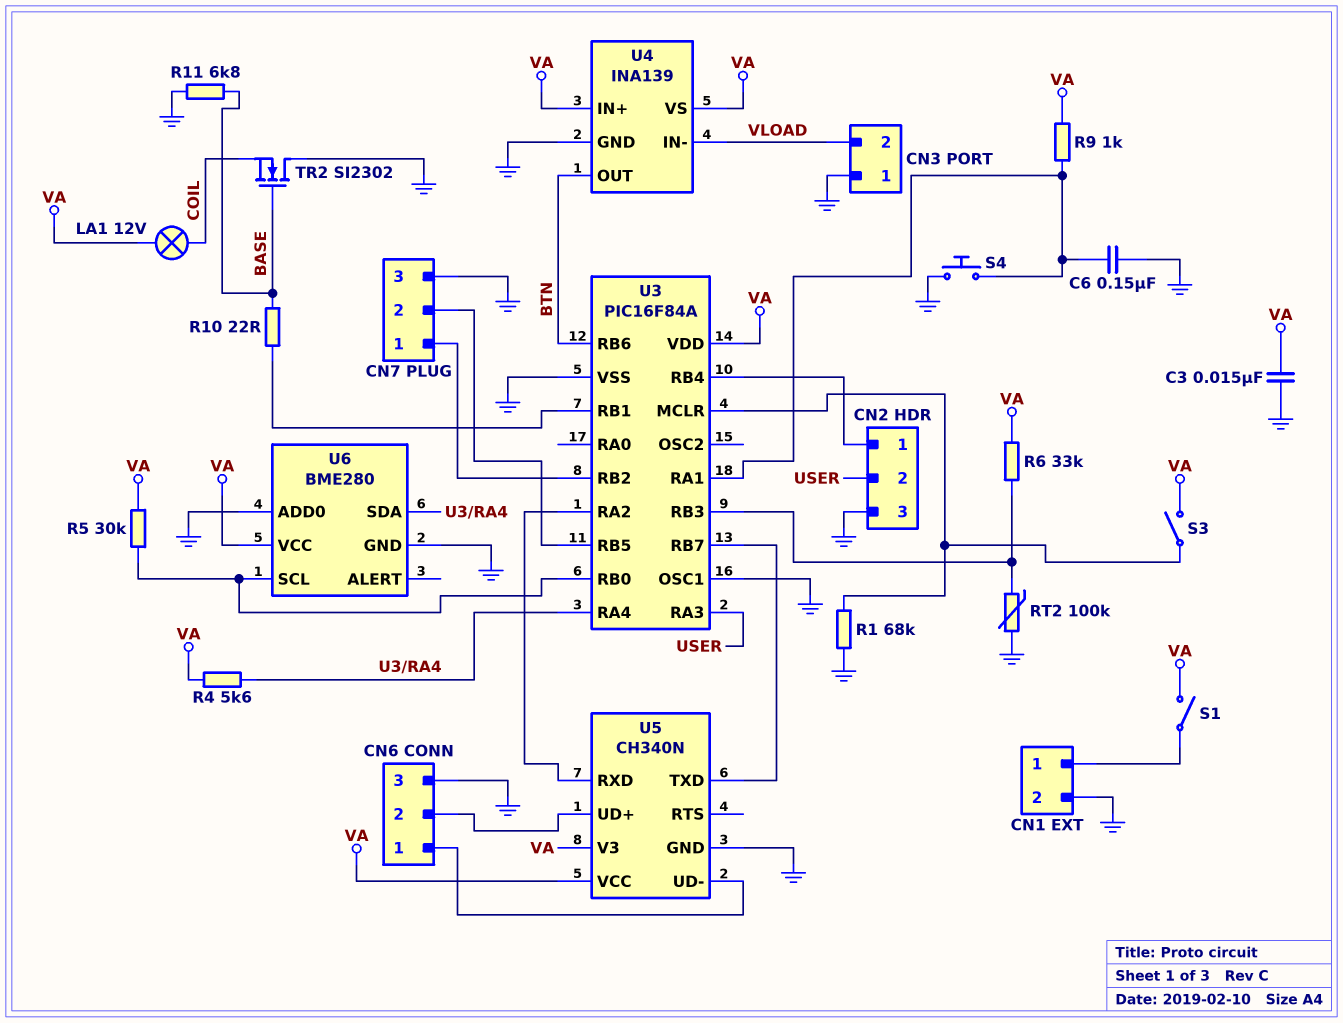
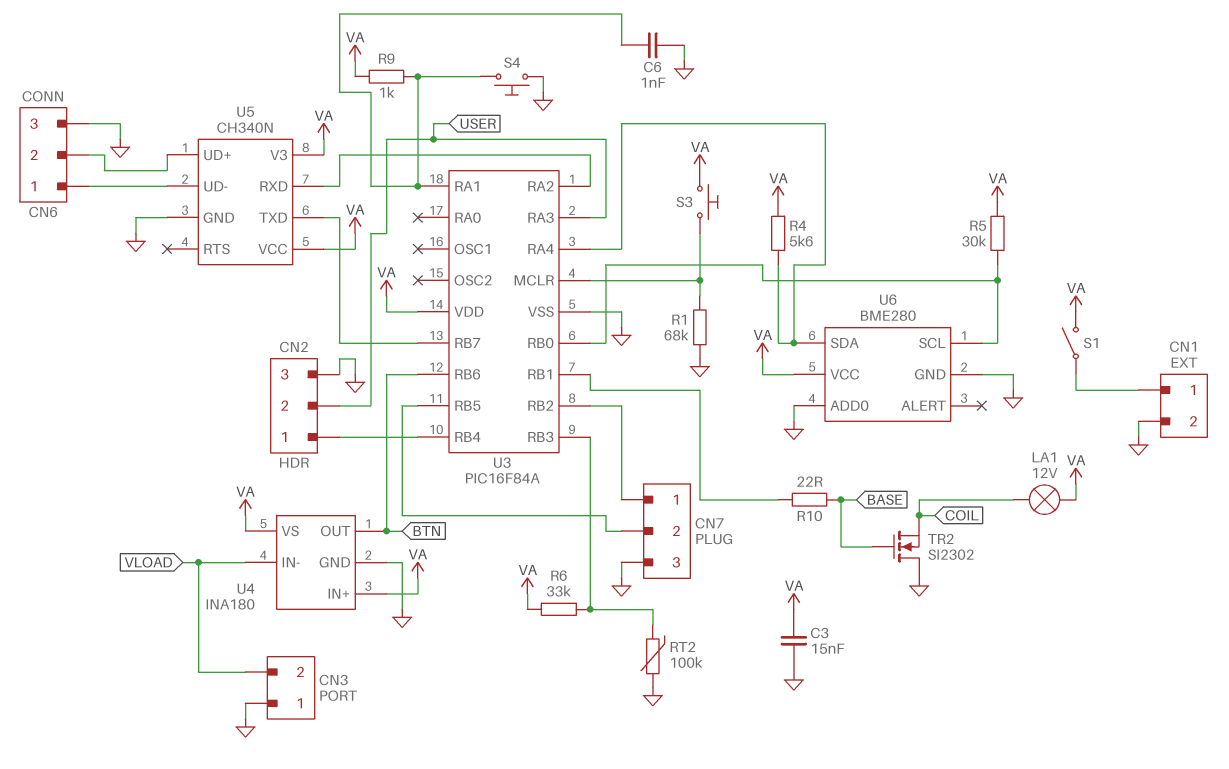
C6: 150nF (GND, U3/RA1) -> 1nF (GND, U3/RA1)
R11: 6.8k (BASE, GND) -> none
S3: switch (U3/MCLR, VA) -> button (U3/MCLR, VA)
U3 pin OSC1: GND -> none
U4: INA139 -> INA180

